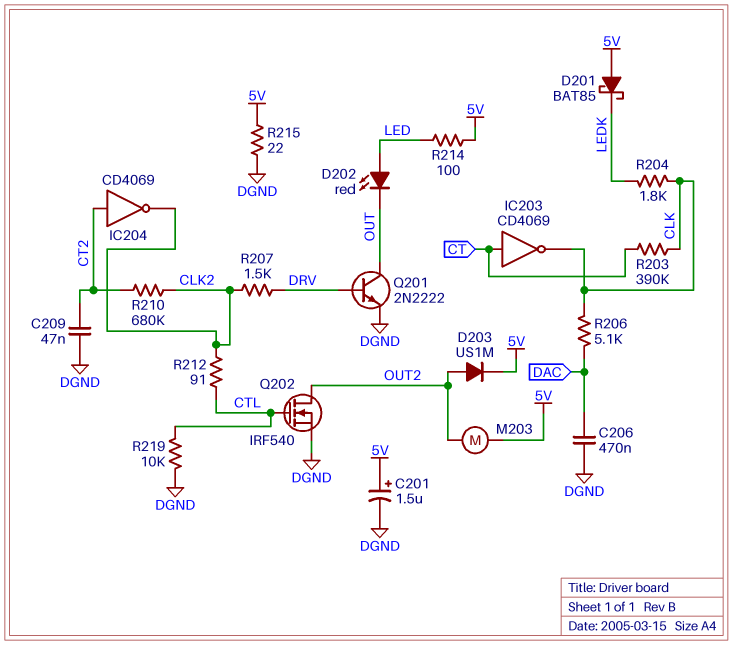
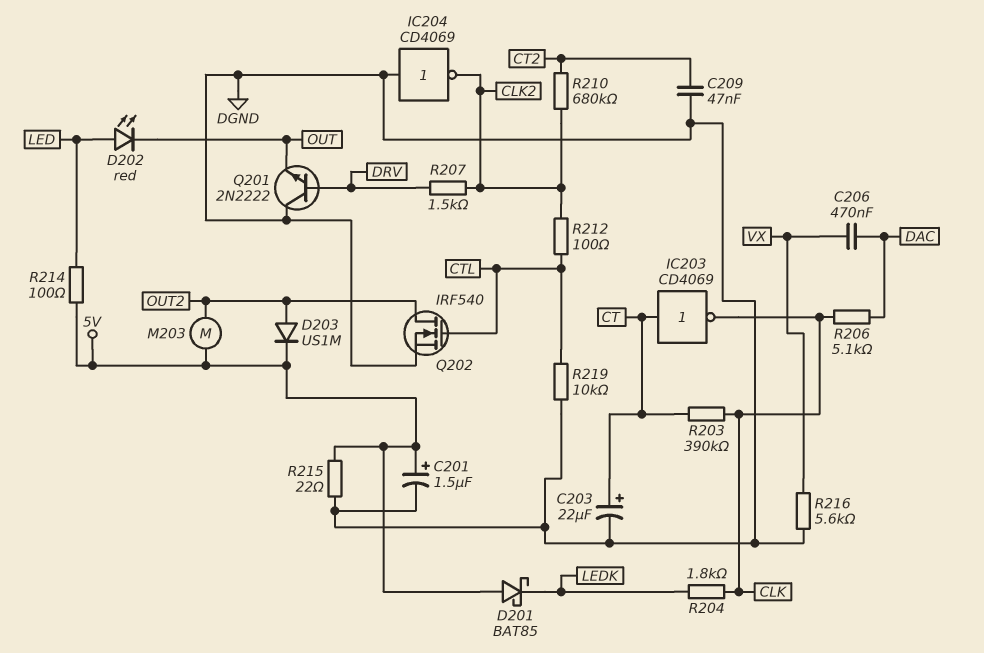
C203: none -> 22uF (plus CT, minus DGND)
C206: 470nF (DAC, DGND) -> 470nF (DAC, VX)
IC204: NOT CD4069 (in CT2, out CLK2) -> NOT CD4069 (in DGND, out CLK2)
Q201: NPN 2N2222 (B DRV, C OUT, E DGND) -> NPN 2N2222 (B DRV, C DGND, E OUT)
R212: 91 (CLK2, CTL) -> 100 (CLK2, CTL)
R216: none -> 5.6k (DGND, VX)

